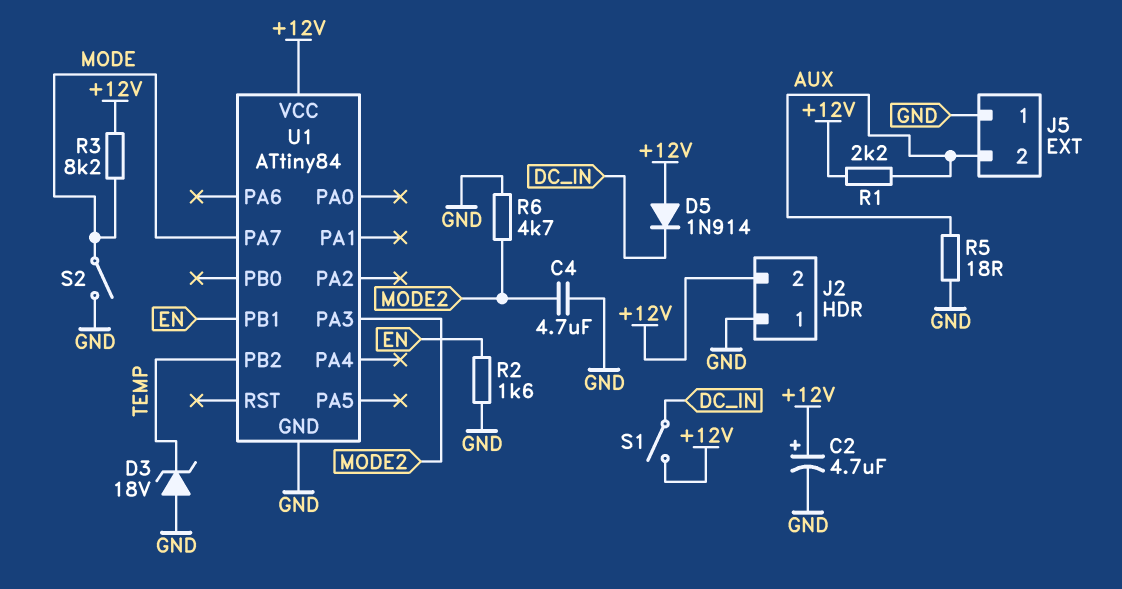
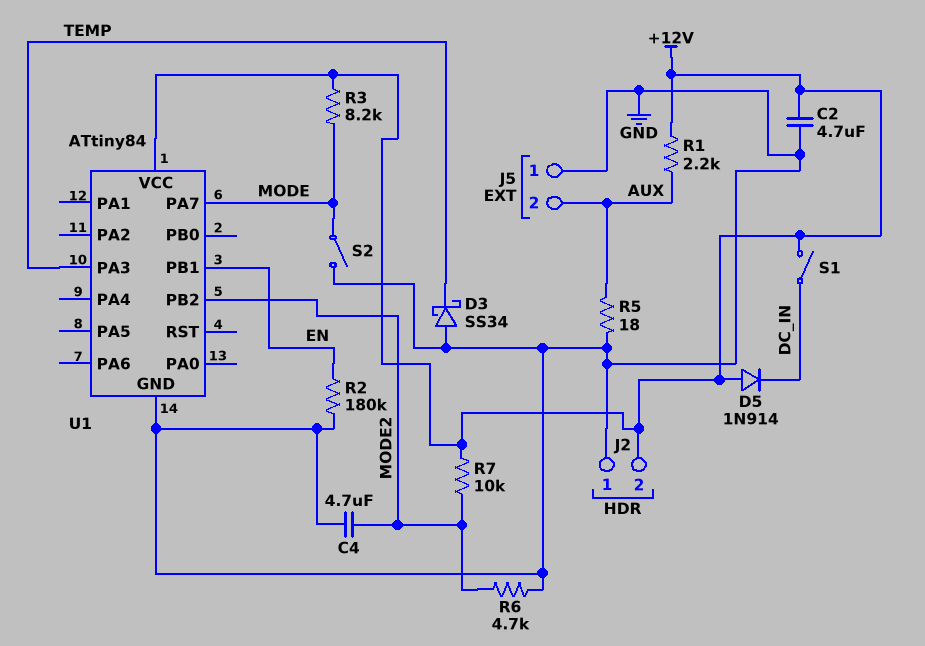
C2: 4.7uF (plus +12V, minus GND) -> 4.7uF (+12V, GND)
D3: zener 18V (A GND, K TEMP) -> schottky SS34 (A GND, K TEMP)
R2: 1.6k (EN, GND) -> 180k (EN, GND)
R7: none -> 10k (+12V, MODE2)
U1 pin PA3: MODE2 -> TEMP
U1 pin PB2: TEMP -> MODE2

